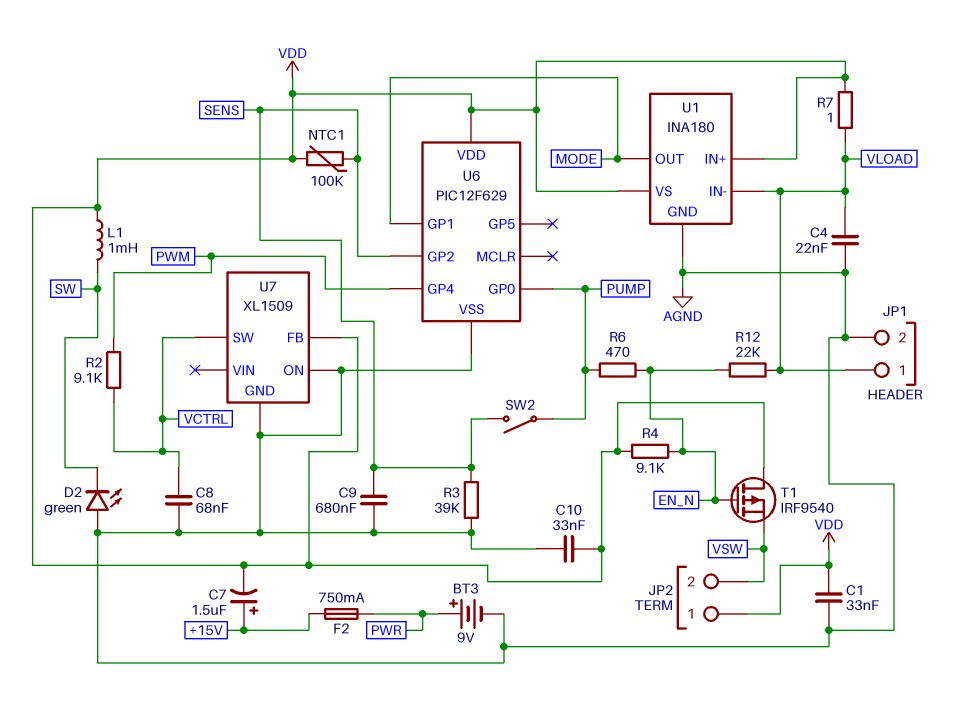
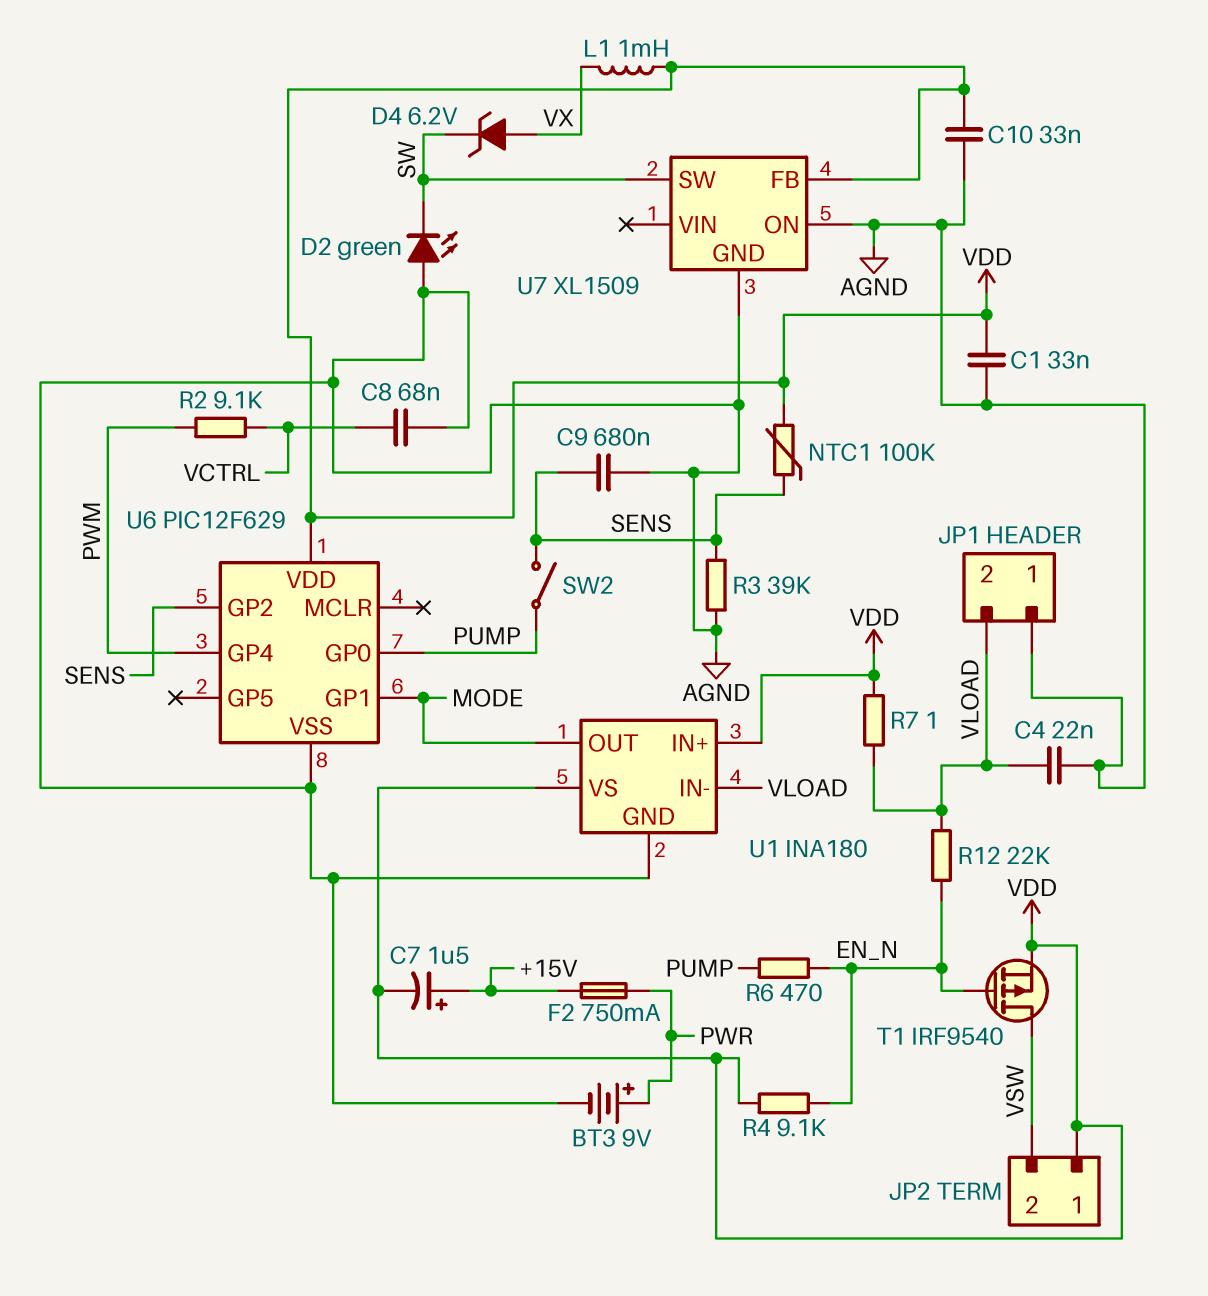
D4: none -> zener 6.2V (A VX, K SW)
JP1 pin 1: VLOAD -> AGND
JP1 pin 2: AGND -> VLOAD
L1: 1mH (SW, VDD) -> 1mH (VDD, VX)
T1: PMOS IRF9540 (G EN_N, D VDD, S VSW) -> PMOS IRF9540 (G EN_N, D VSW, S VDD)
U7 pin SW: VCTRL -> SW

